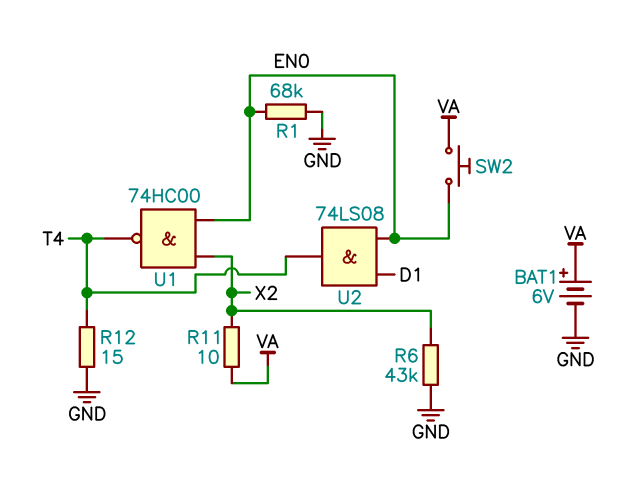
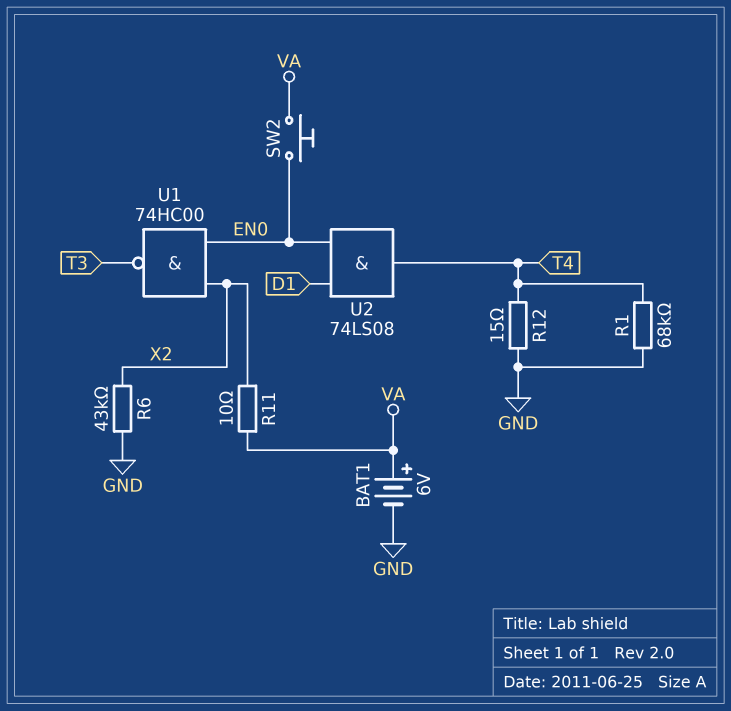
R1: 68k (EN0, GND) -> 68k (GND, T4)
U1: NAND 74HC00 (in EN0, in X2, out T4) -> NAND 74HC00 (in EN0, in X2, out T3)

